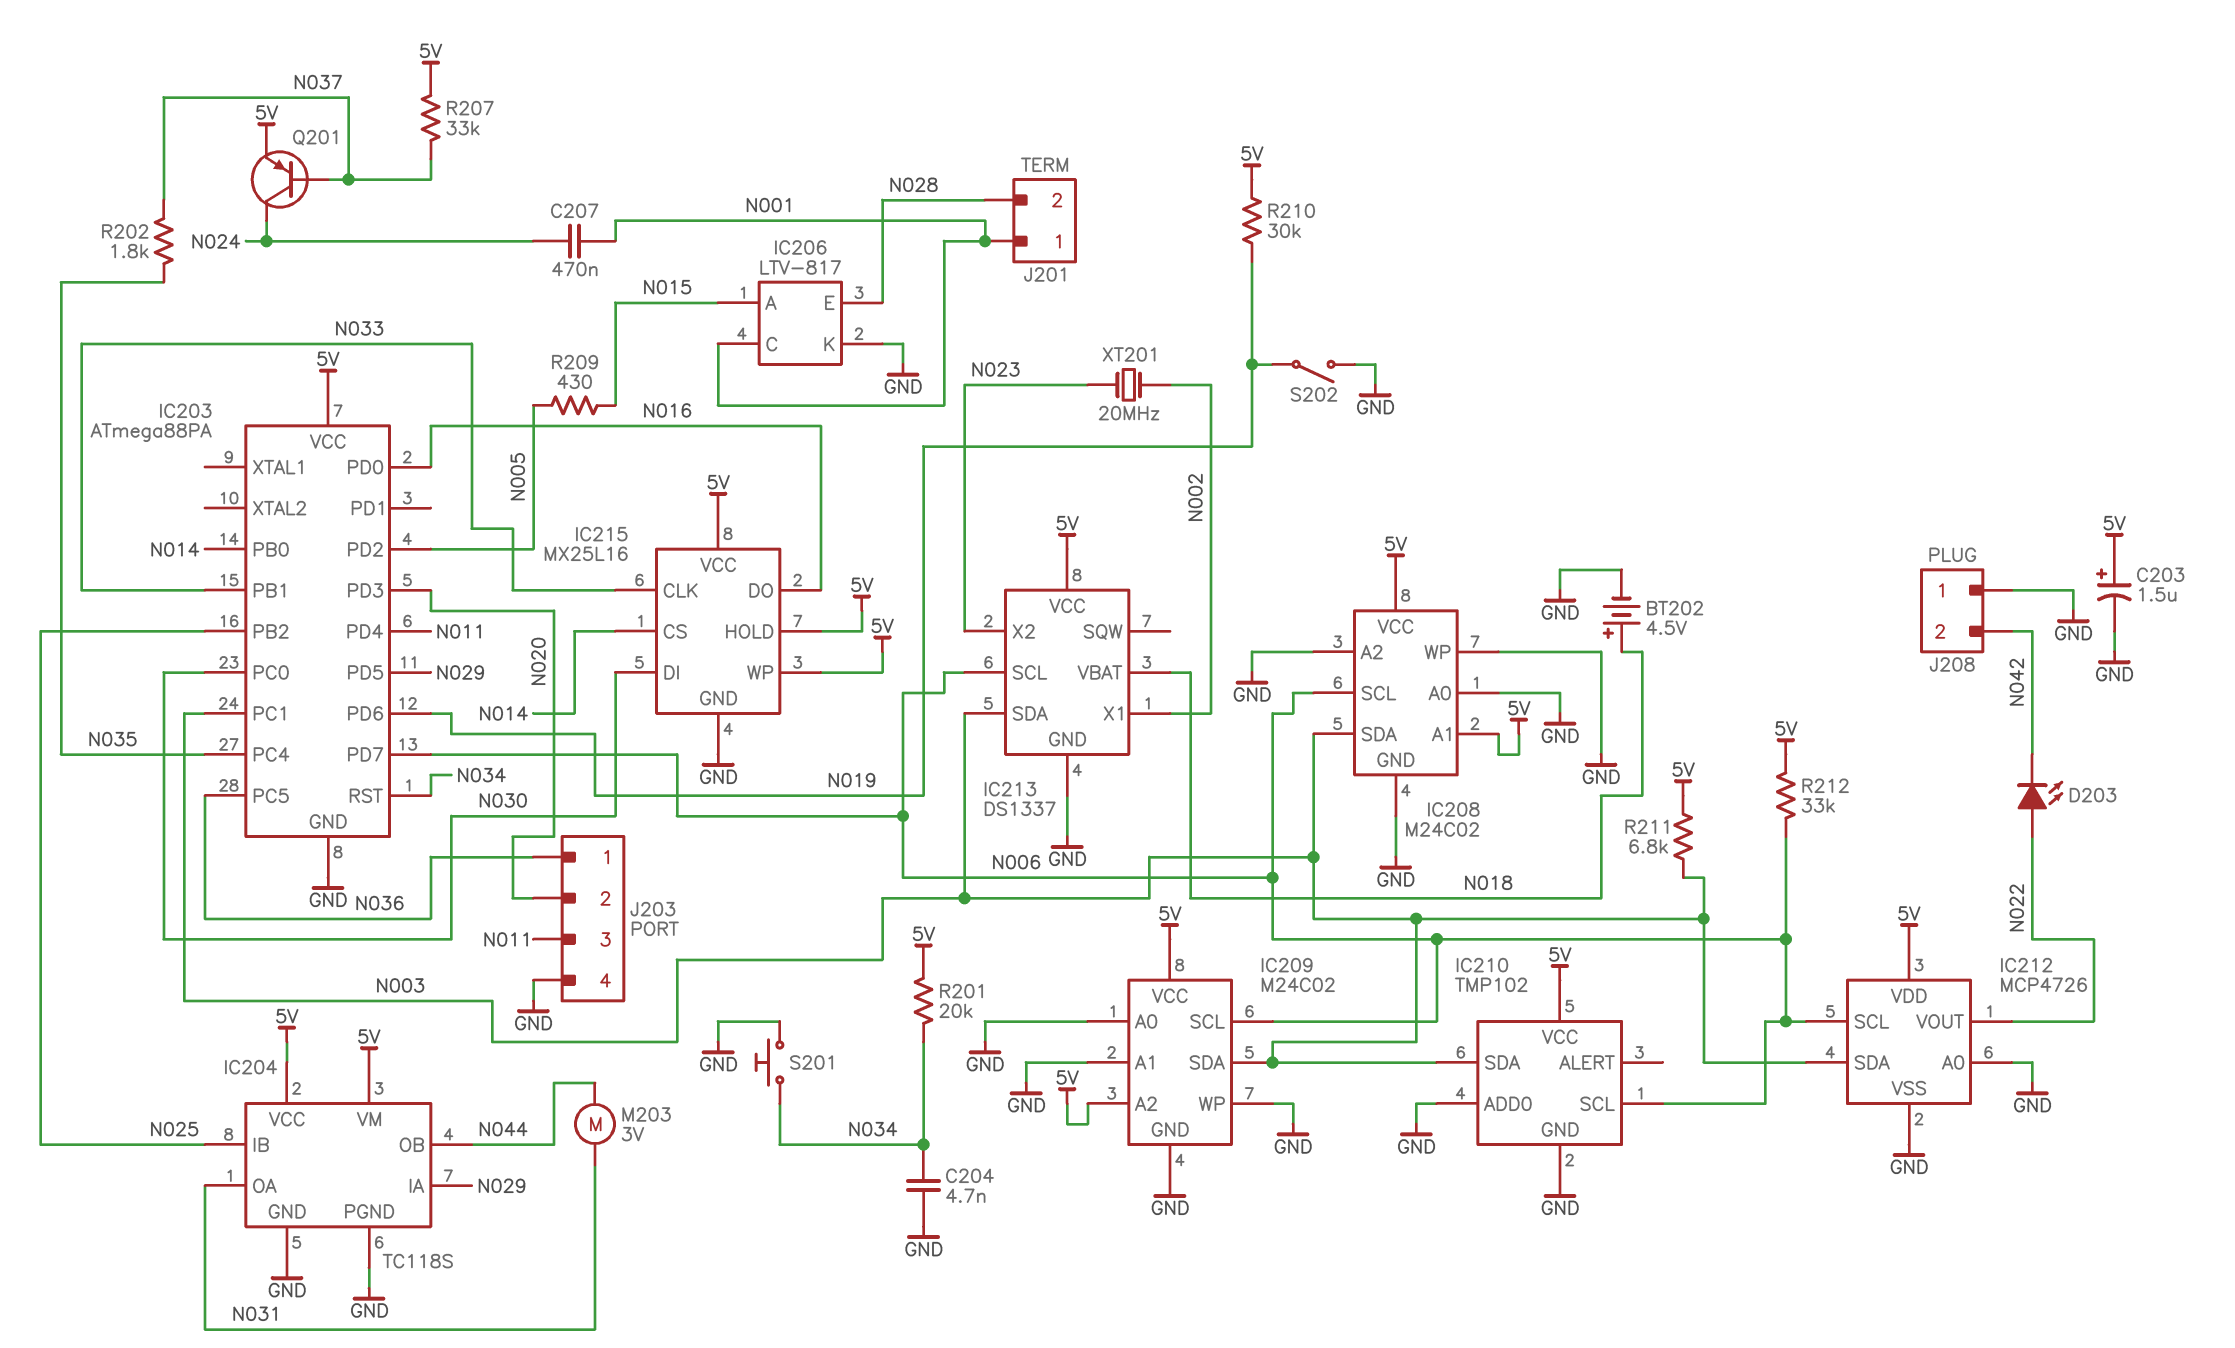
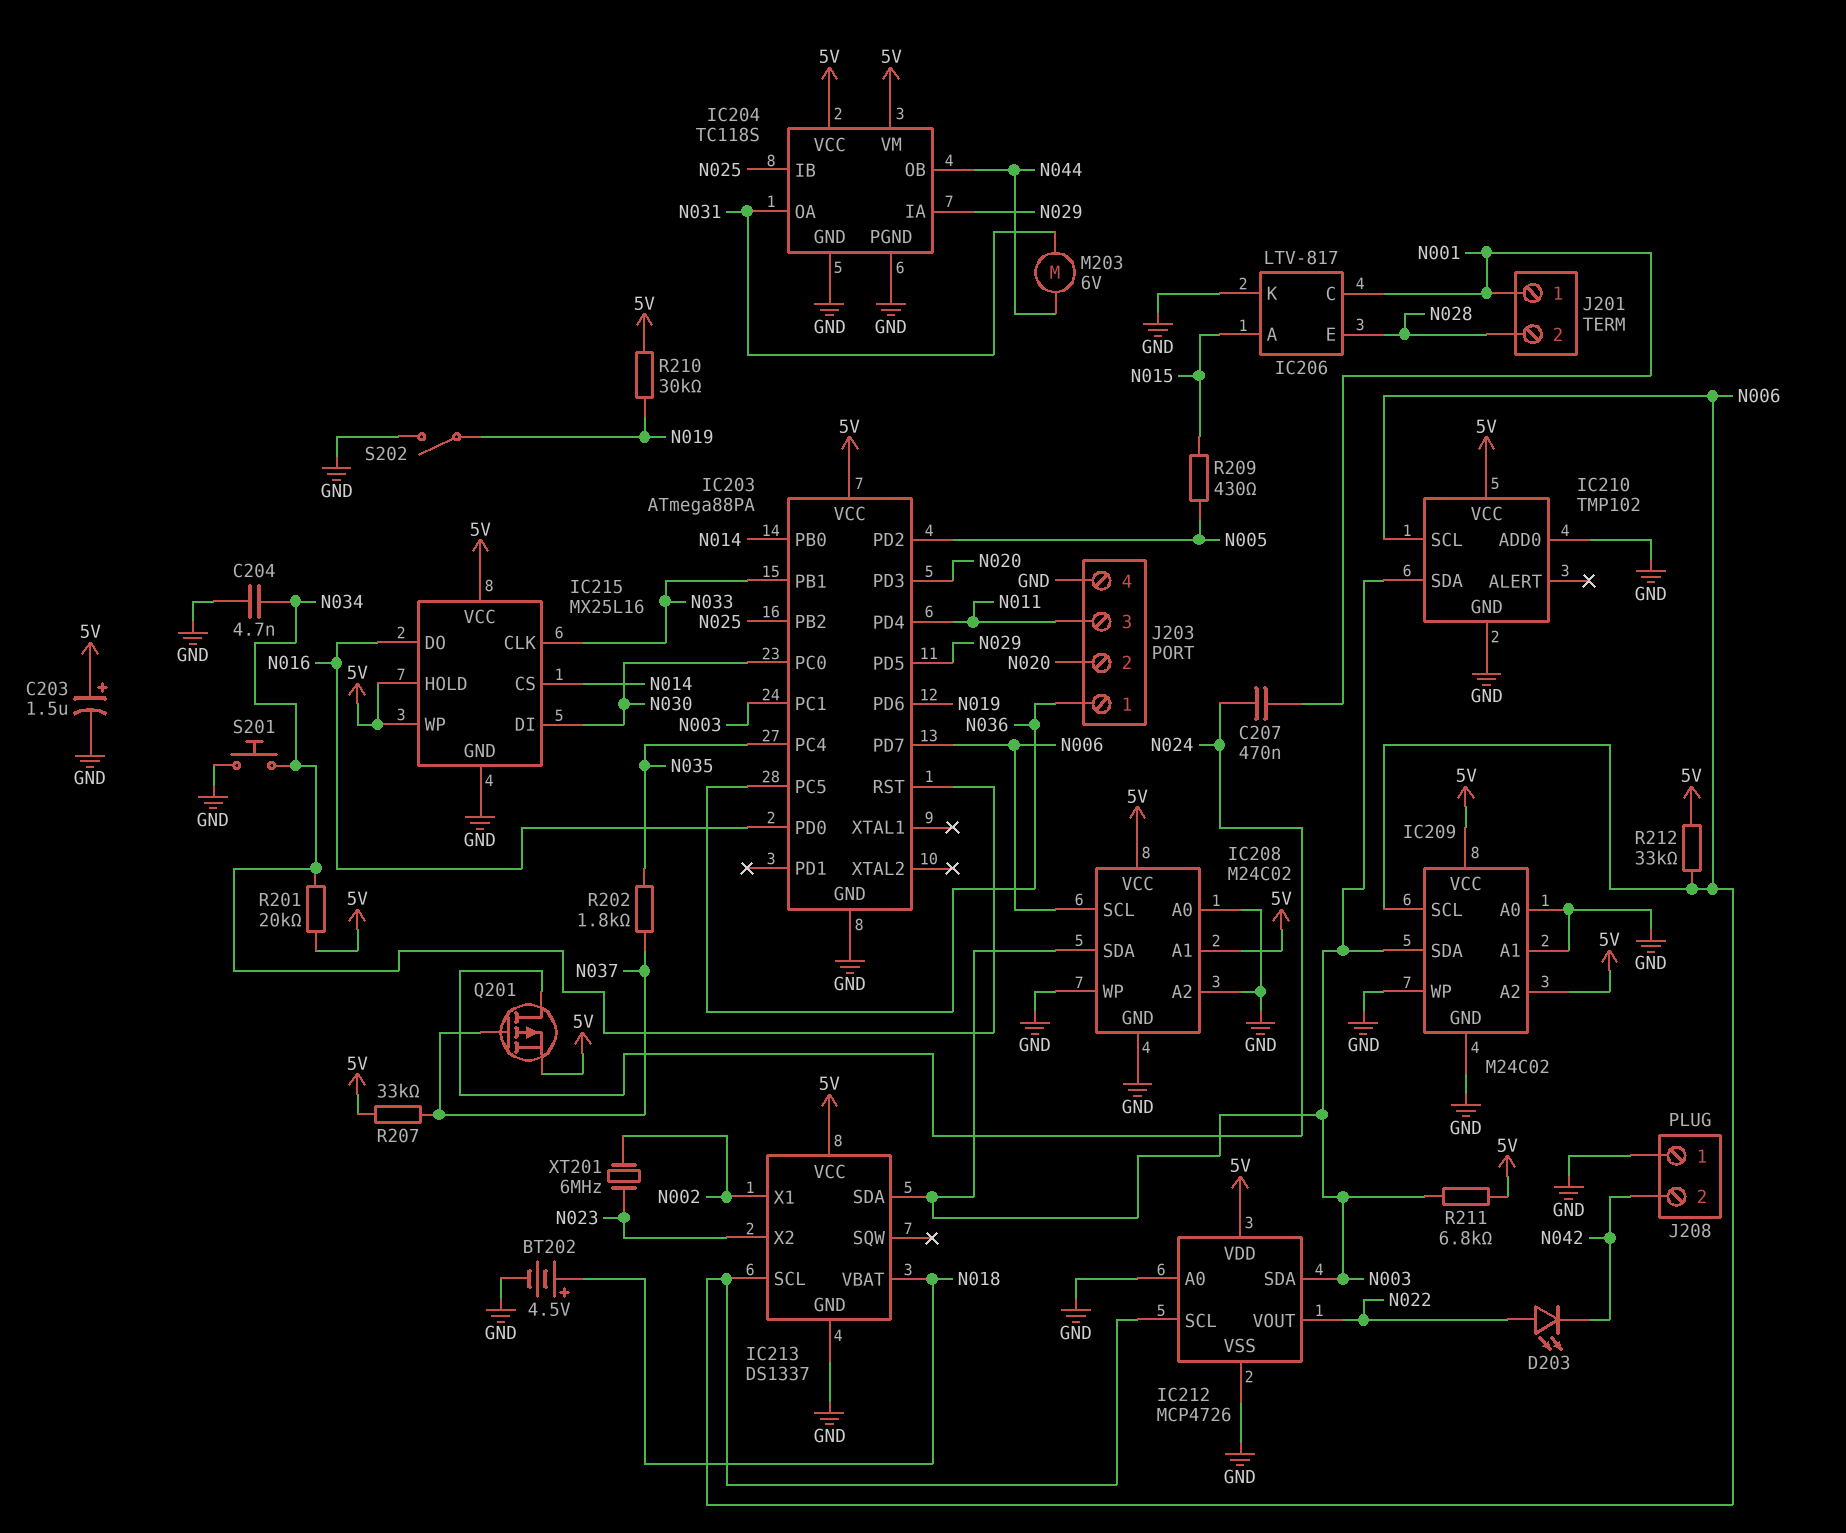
M203: motor 3V (N031, N044) -> motor 6V (N031, N044)
Q201: PNP (B N037, C N024, E 5V) -> PMOS (G N037, D N024, S 5V)
XT201: 20MHz (N002, N023) -> 6MHz (N002, N023)

